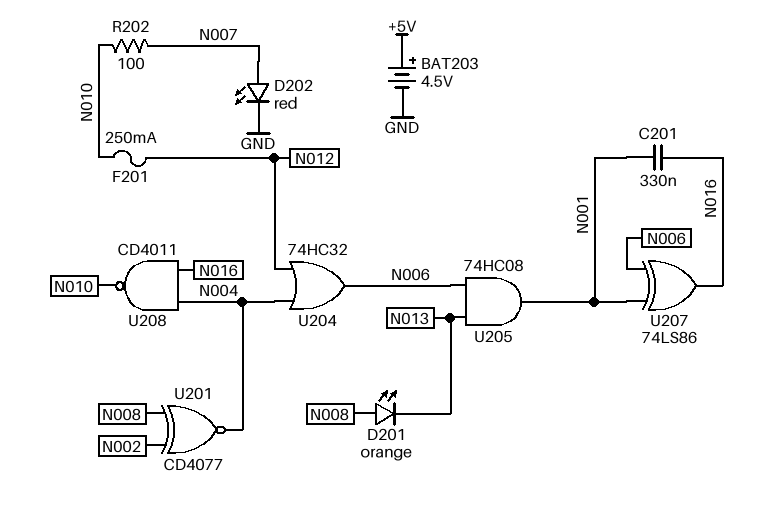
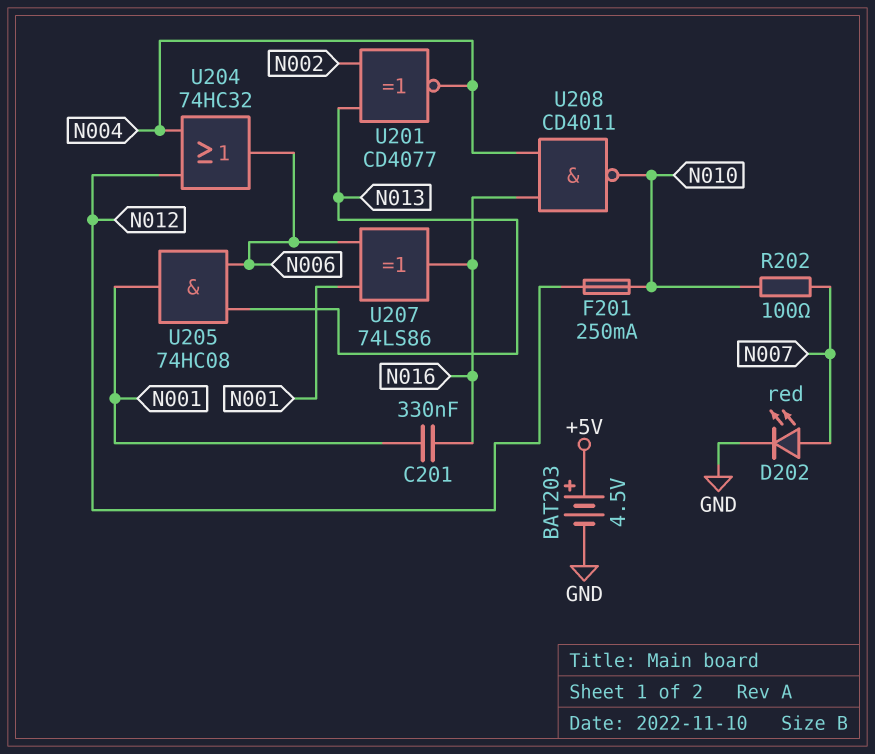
D201: LED orange (A N008, K N013) -> none
U201: XNOR CD4077 (in N002, in N008, out N004) -> XNOR CD4077 (in N002, in N013, out N004)

